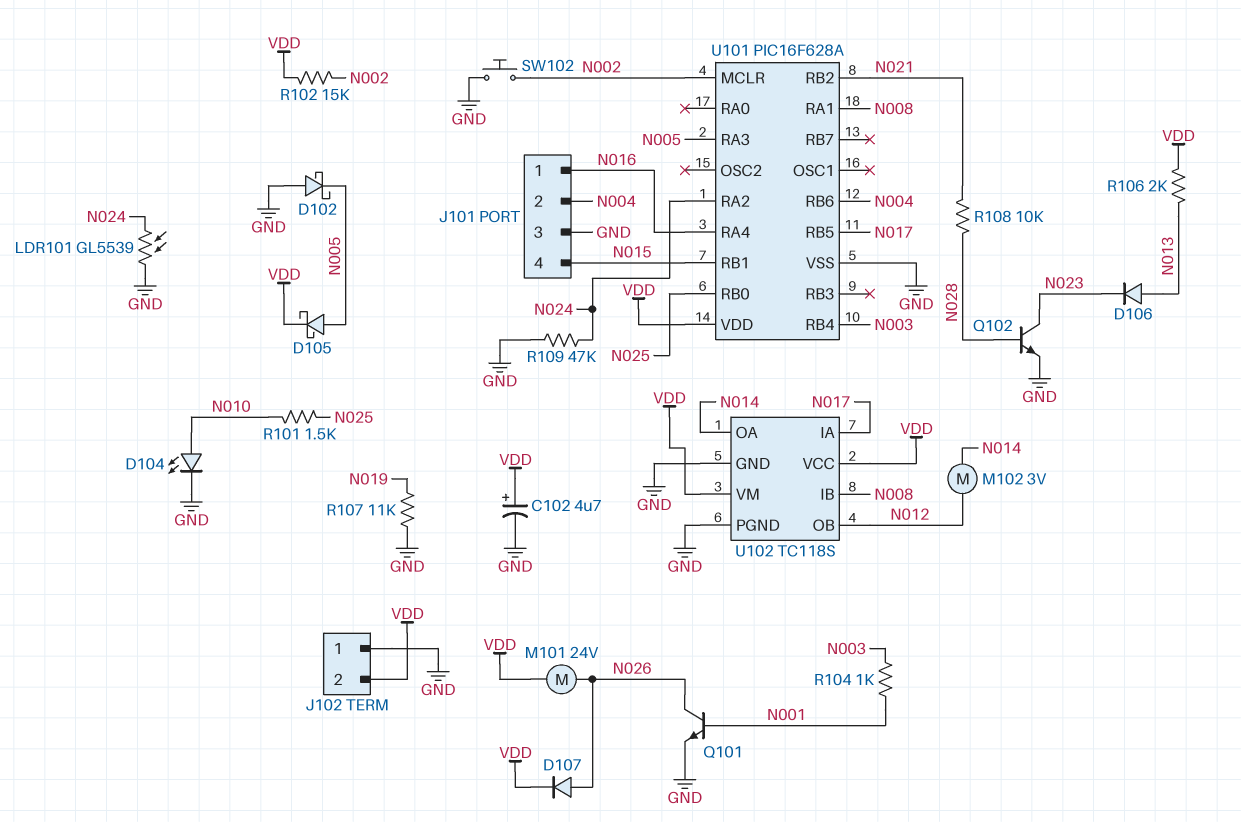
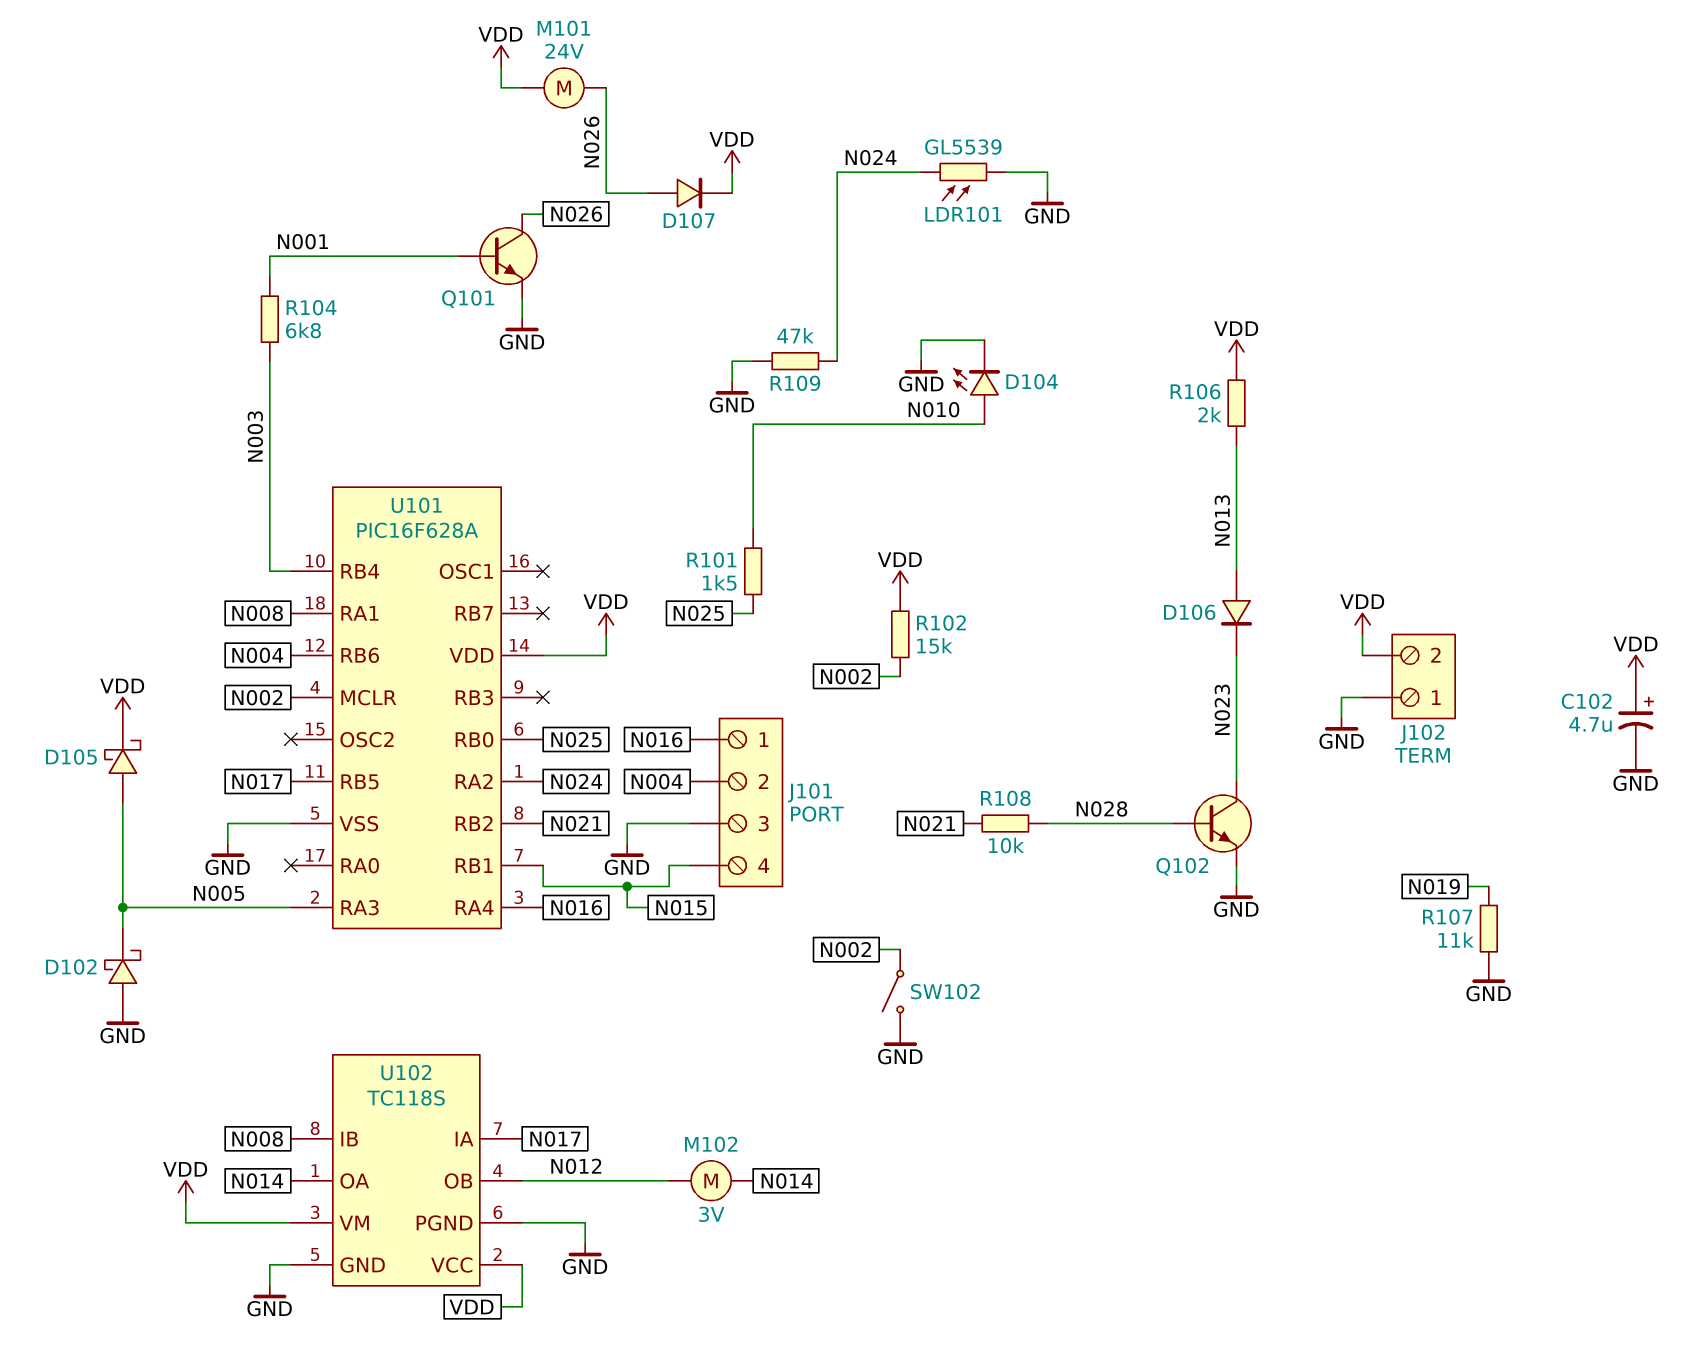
R104: 1k (N001, N003) -> 6.8k (N001, N003)
SW102: button (GND, N002) -> switch (GND, N002)

